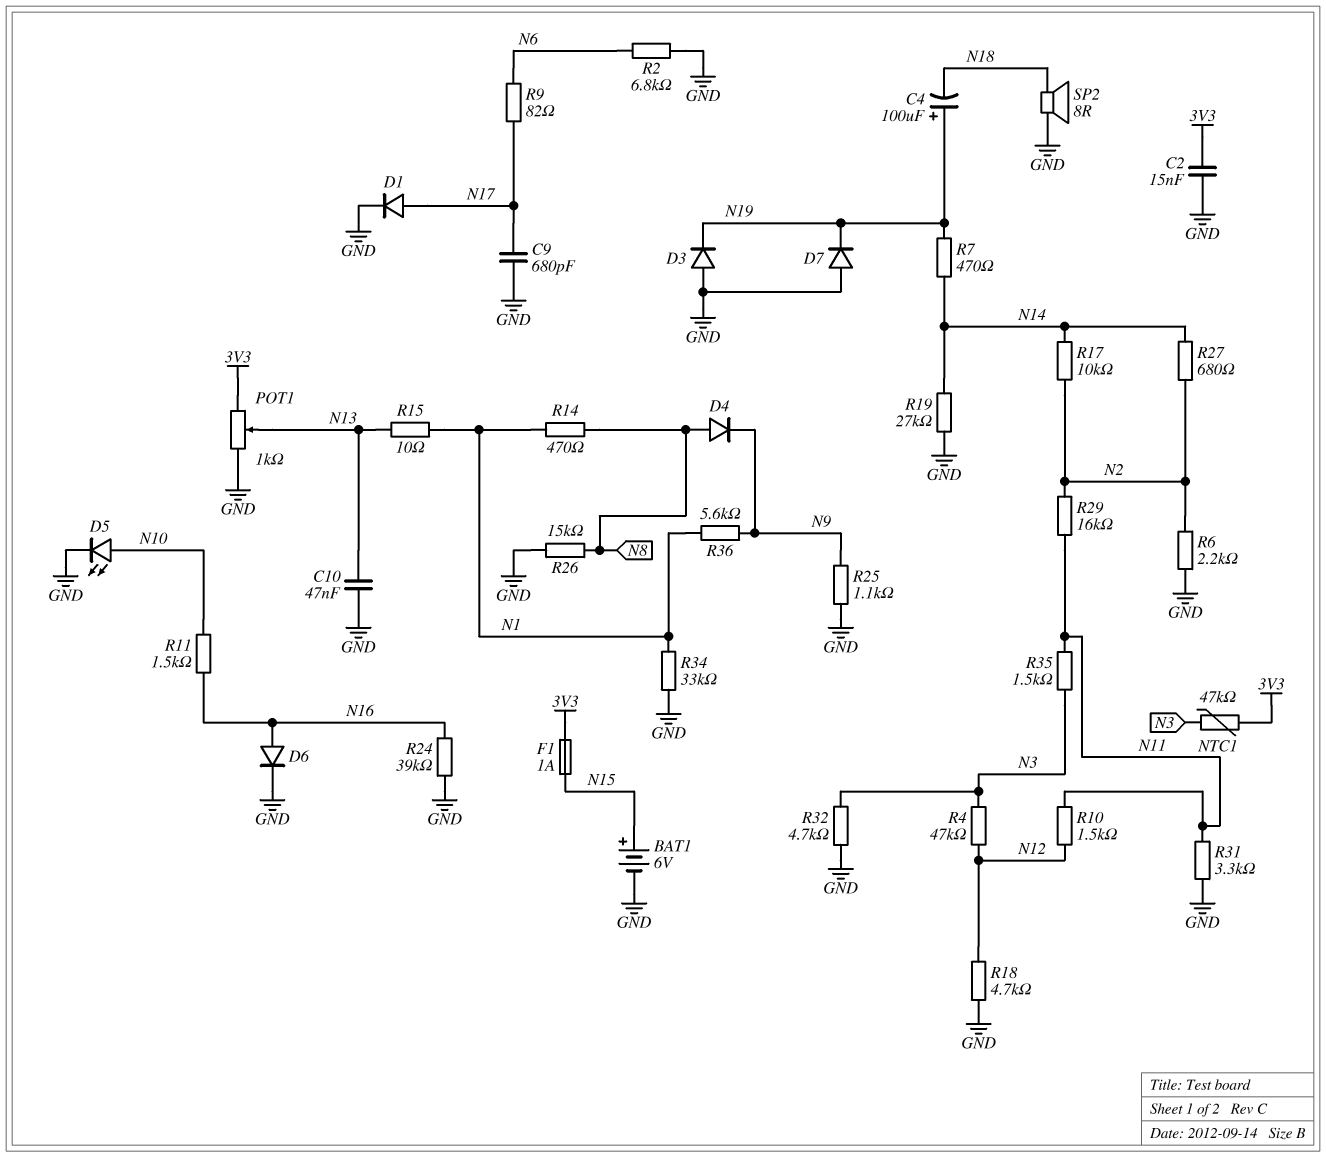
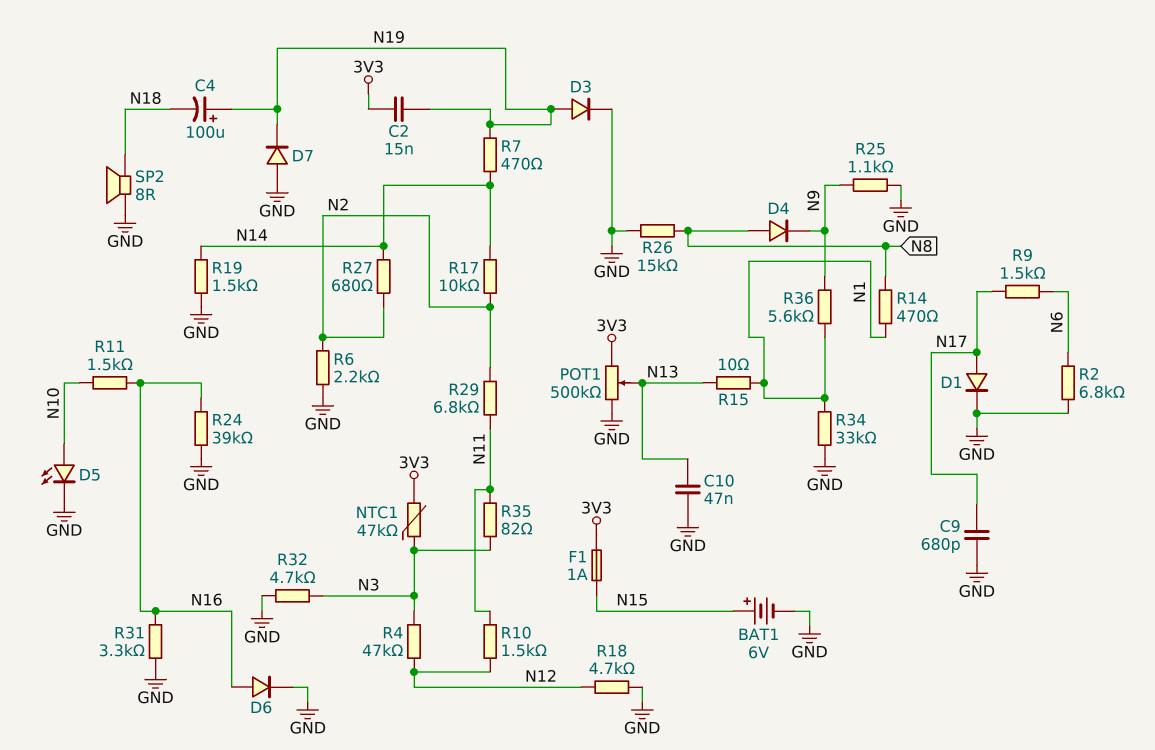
C2: 15nF (3V3, GND) -> 15nF (3V3, N19)
D3: diode (A GND, K N19) -> diode (A N19, K GND)
POT1: 1k (3V3, GND, wiper N13) -> 500k (3V3, GND, wiper N13)
R9: 82 (N6, N17) -> 1.5k (N6, N17)
R19: 27k (GND, N14) -> 1.5k (GND, N14)
R29: 16k (N2, N11) -> 6.8k (N2, N11)
R31: 3.3k (GND, N11) -> 3.3k (GND, N16)
R35: 1.5k (N3, N11) -> 82 (N3, N11)

